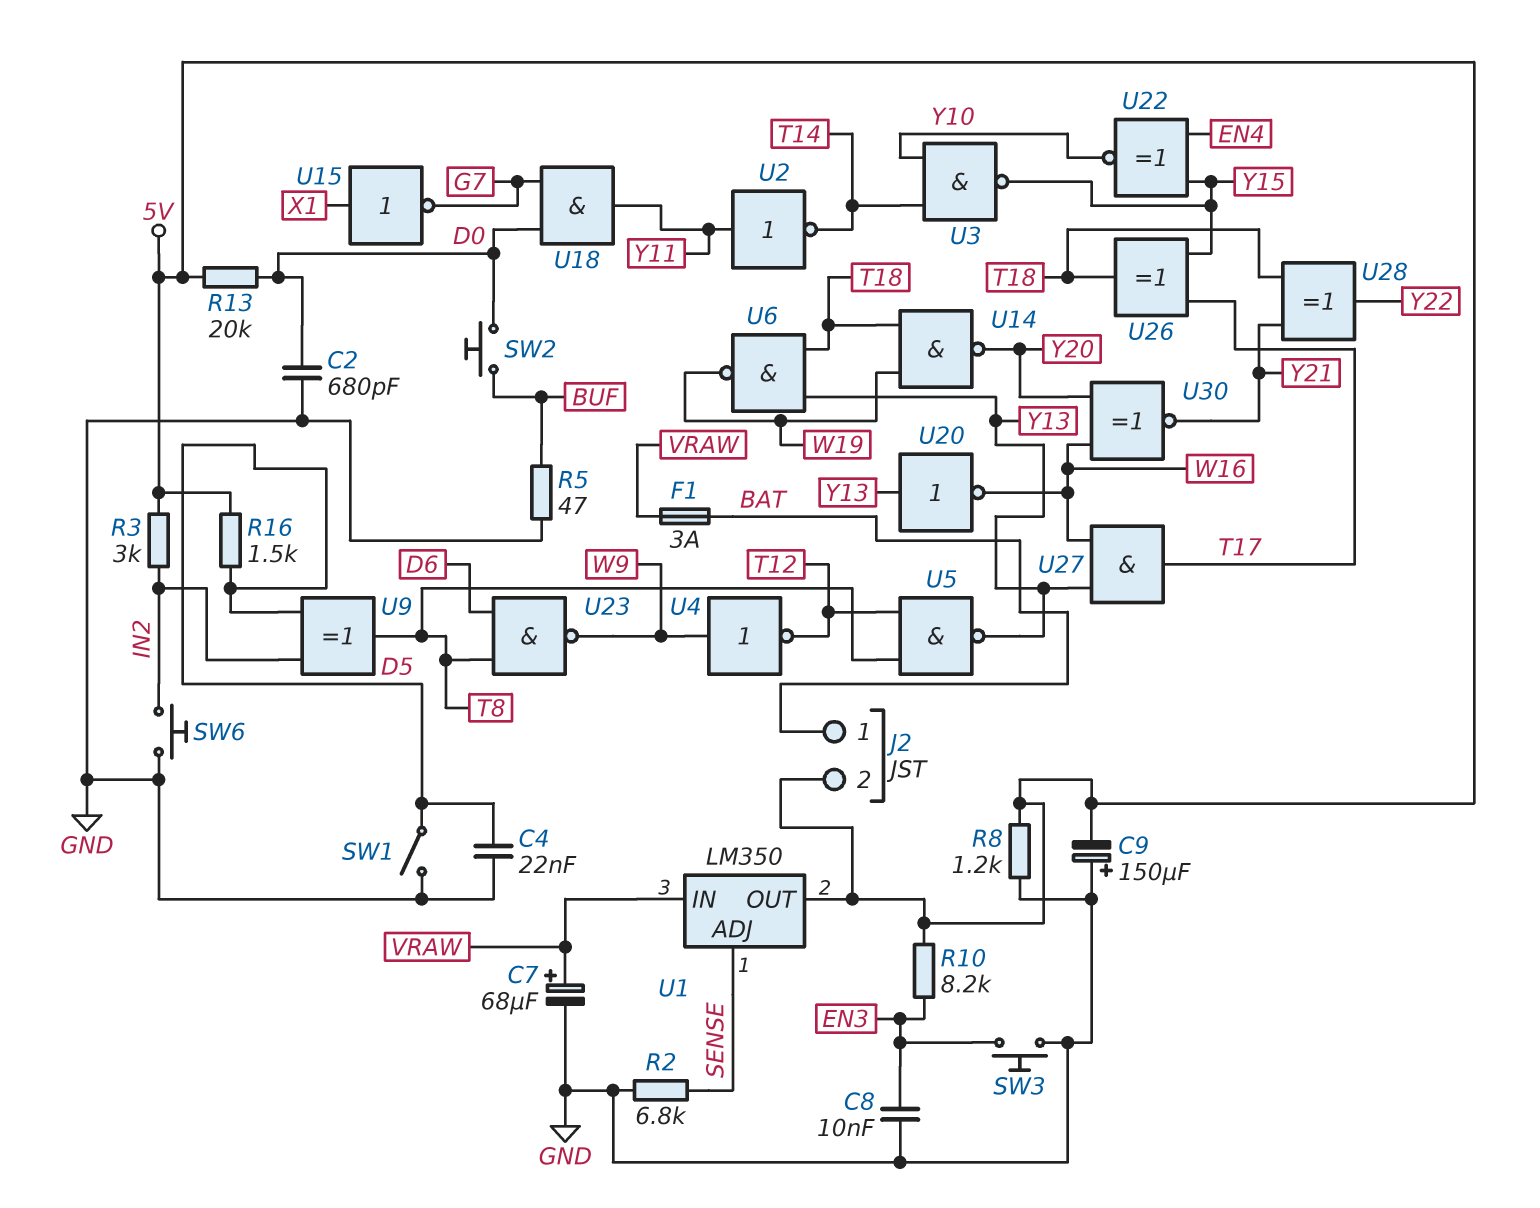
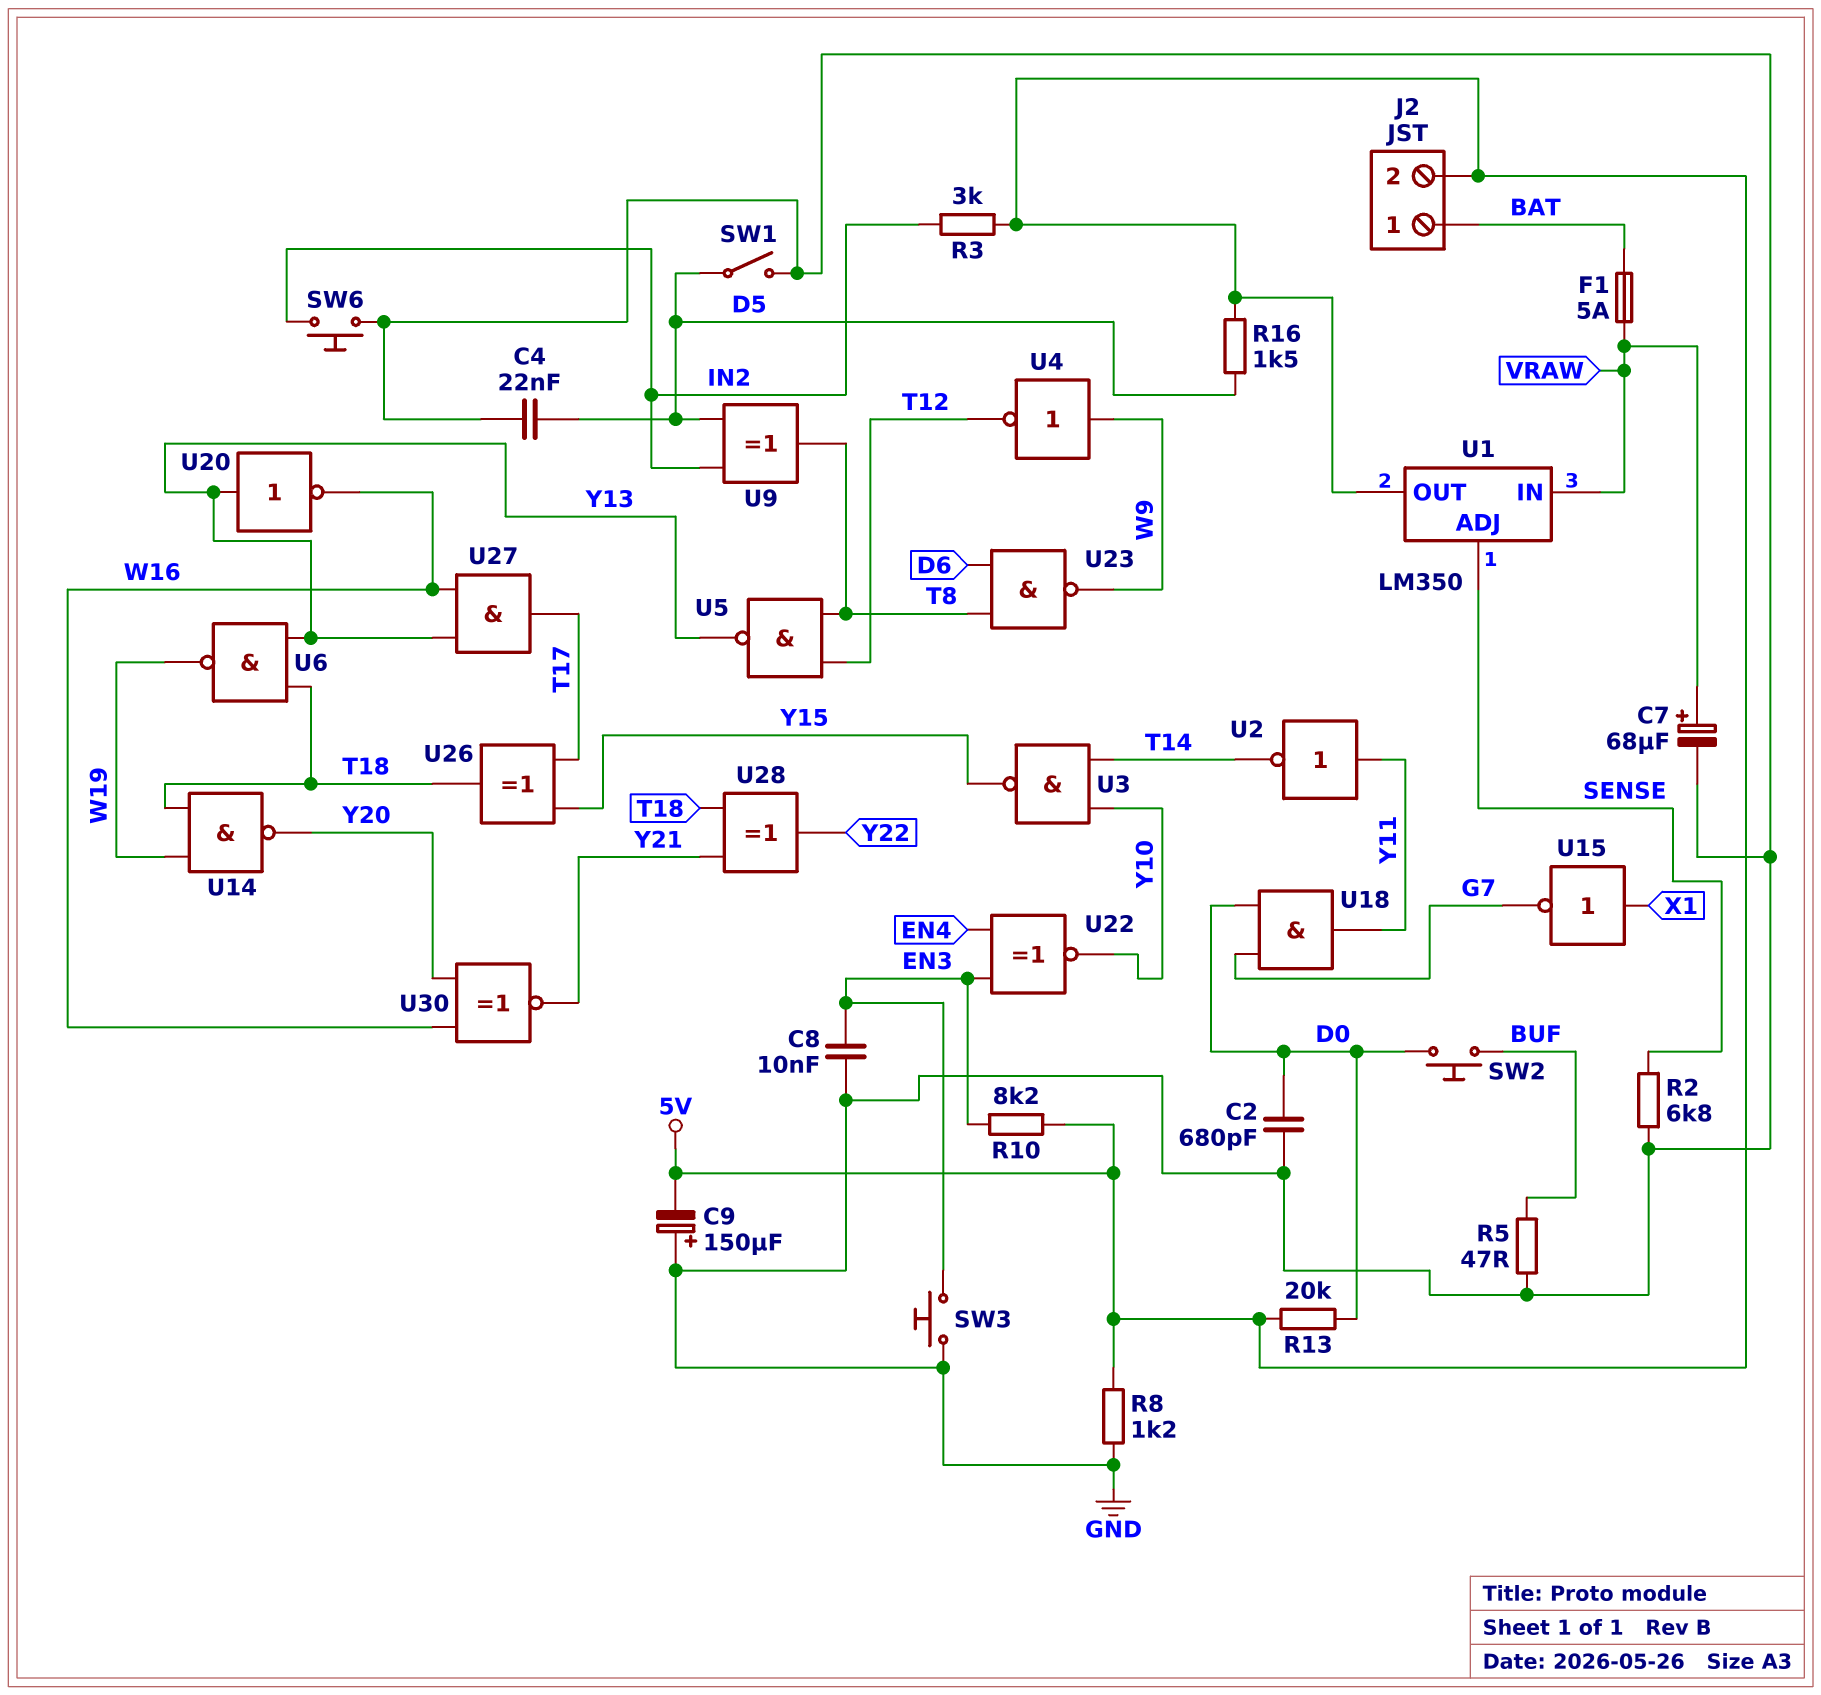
F1: 3A (BAT, VRAW) -> 5A (BAT, VRAW)
U22: XNOR (in EN4, in Y15, out Y10) -> XNOR (in EN3, in EN4, out Y10)

